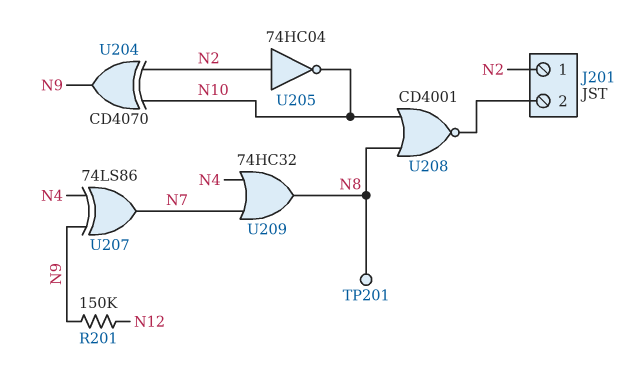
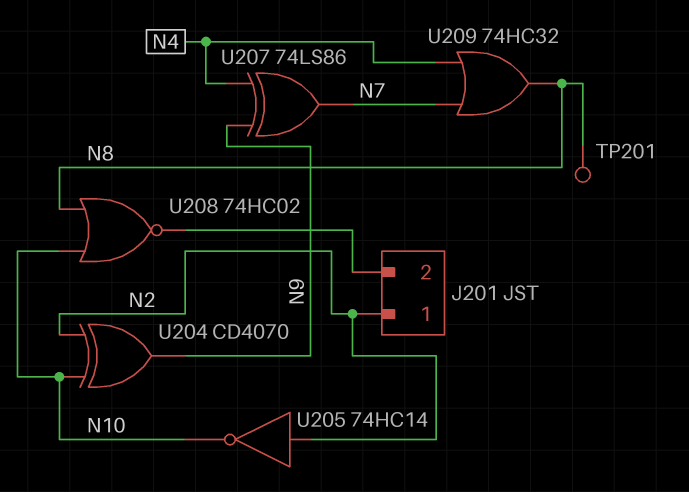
R201: 150k (N9, N12) -> none
U205: NOT 74HC04 (in N2, out N10) -> NOT 74HC14 (in N2, out N10)
U208: NOR CD4001 (in N8, in N10, out J201/2) -> NOR 74HC02 (in N8, in N10, out J201/2)

